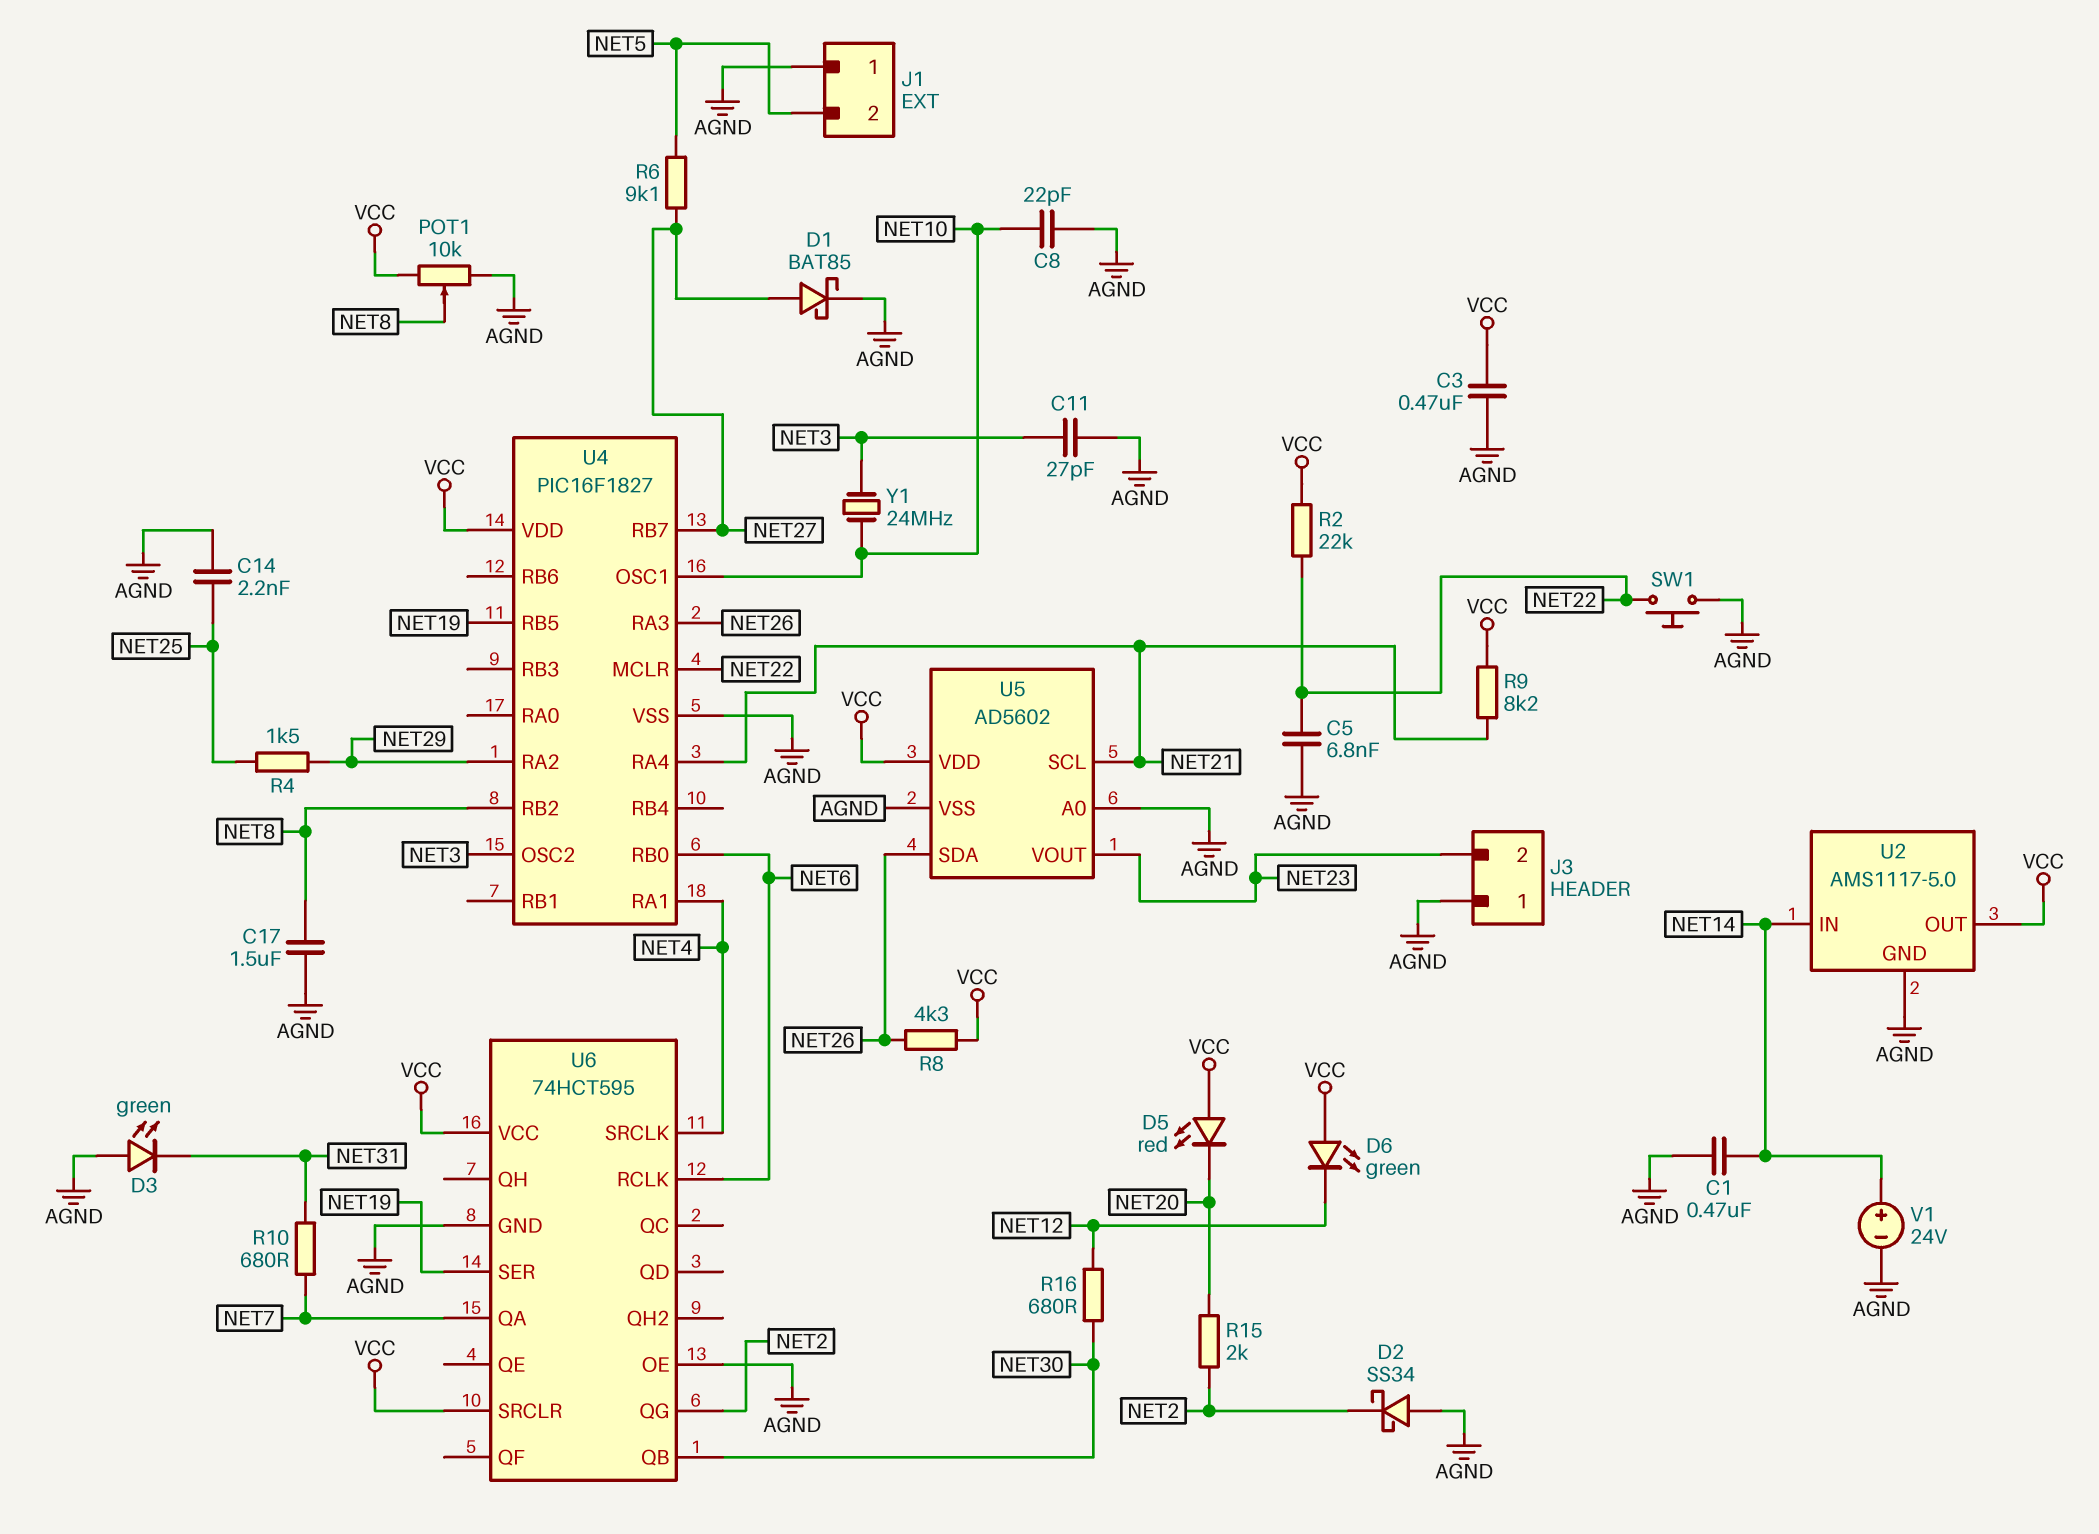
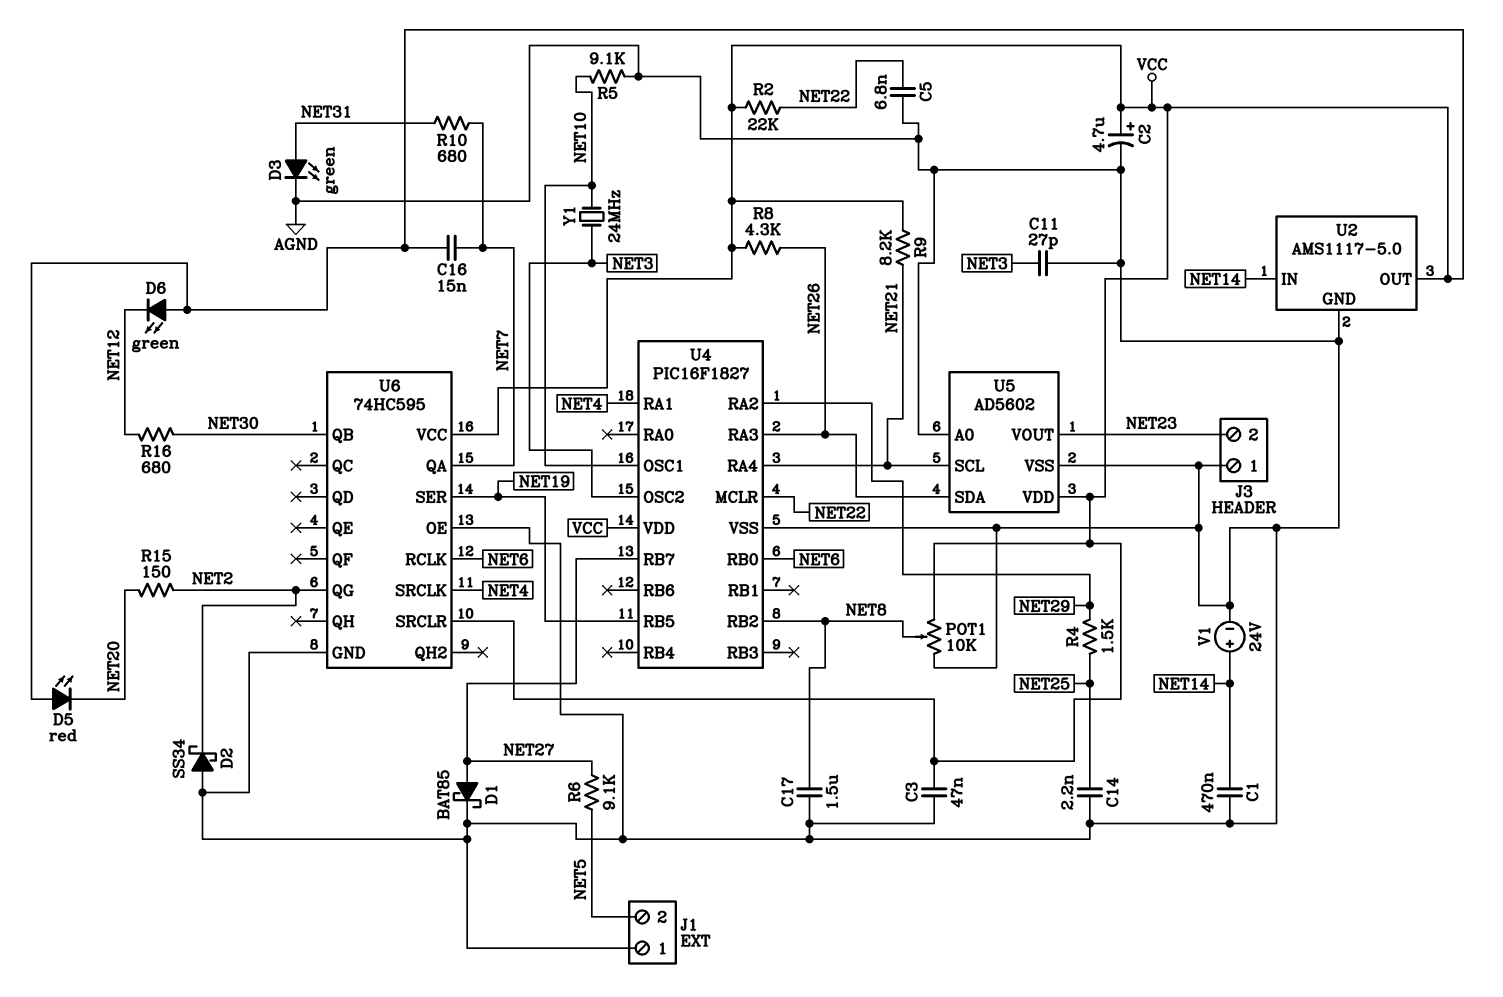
C2: none -> 4.7uF (plus VCC, minus AGND)
C3: 470nF (AGND, VCC) -> 47nF (AGND, VCC)
C8: 22pF (AGND, NET10) -> none
C16: none -> 15nF (NET7, VCC)
D3: LED green (A AGND, K NET31) -> LED green (A NET31, K AGND)
R5: none -> 9.1k (AGND, NET10)
R15: 2k (NET2, NET20) -> 150 (NET2, NET20)
SW1: button (AGND, NET22) -> none
U6: 74HCT595 -> 74HC595

